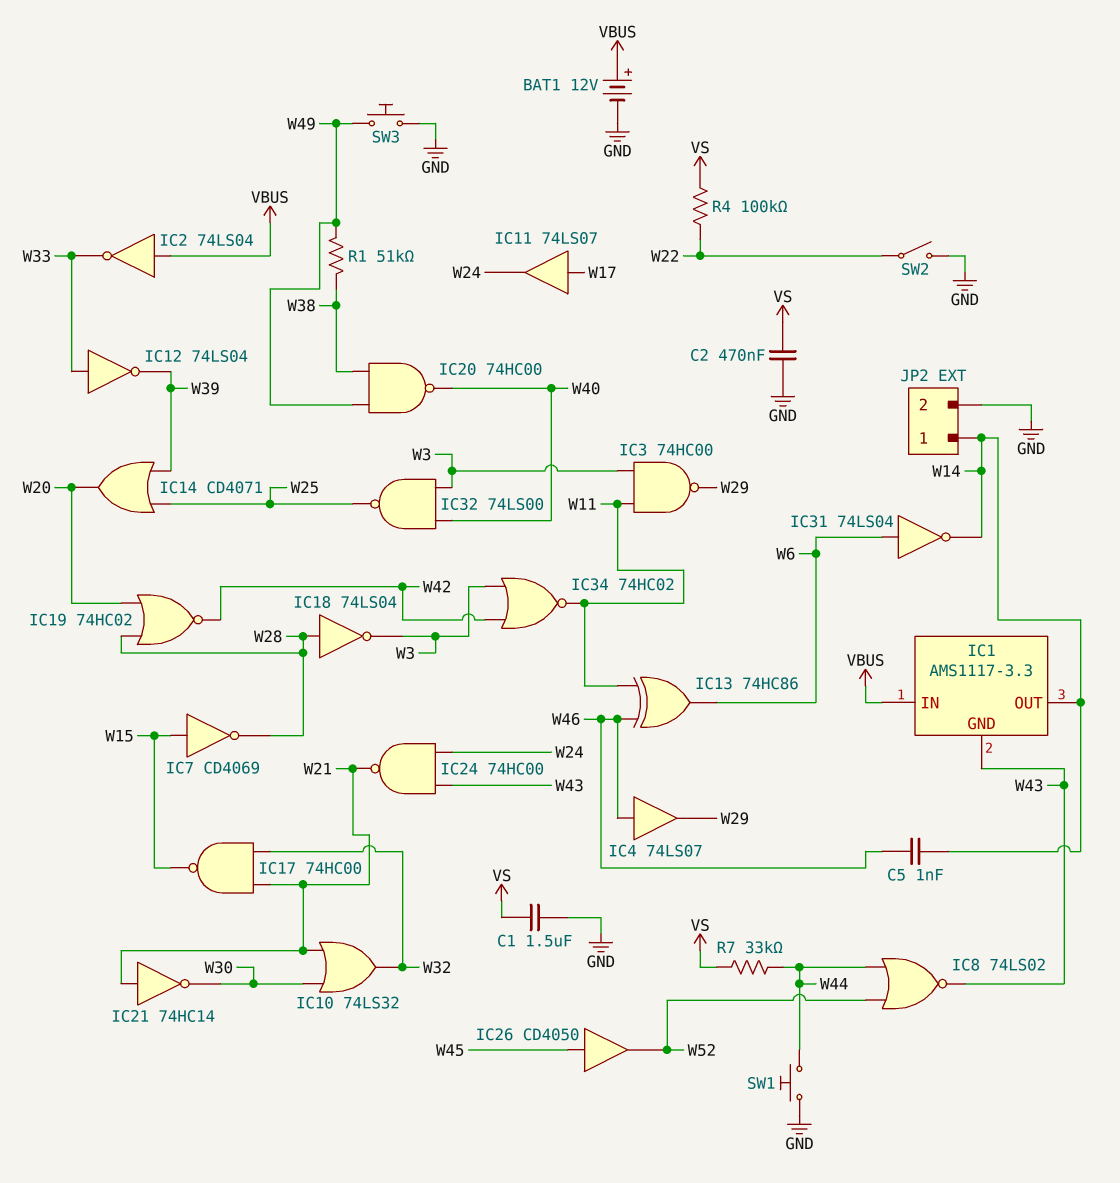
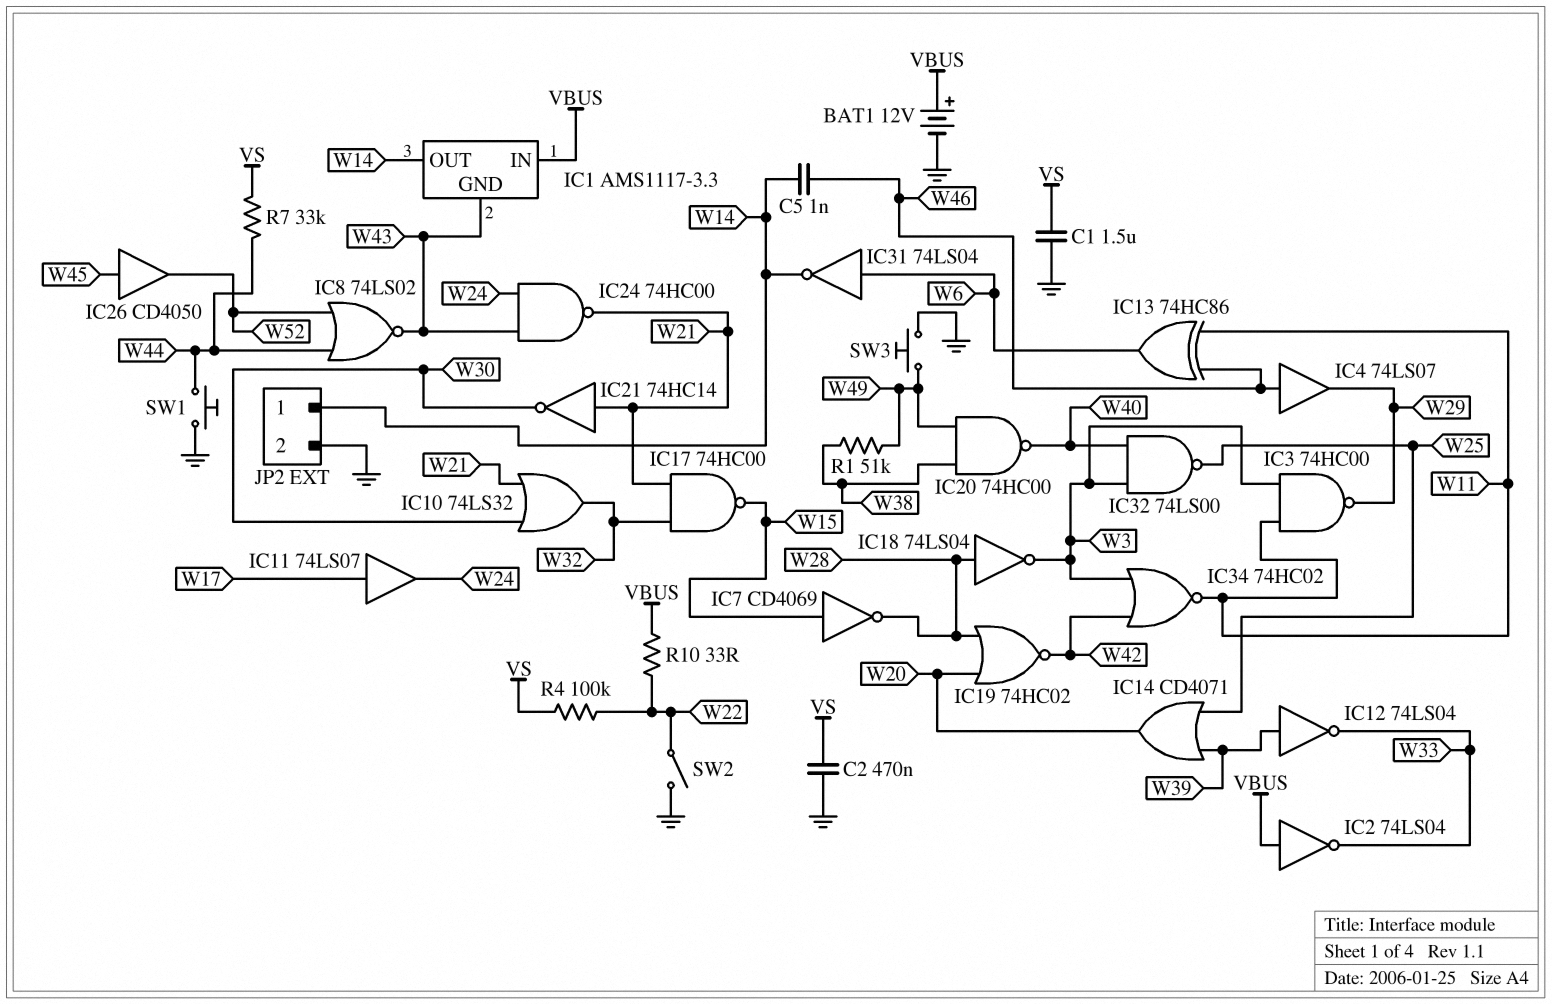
IC12: NOT 74LS04 (in W33, out W39) -> NOT 74LS04 (in W39, out W33)
R10: none -> 33 (VBUS, W22)

